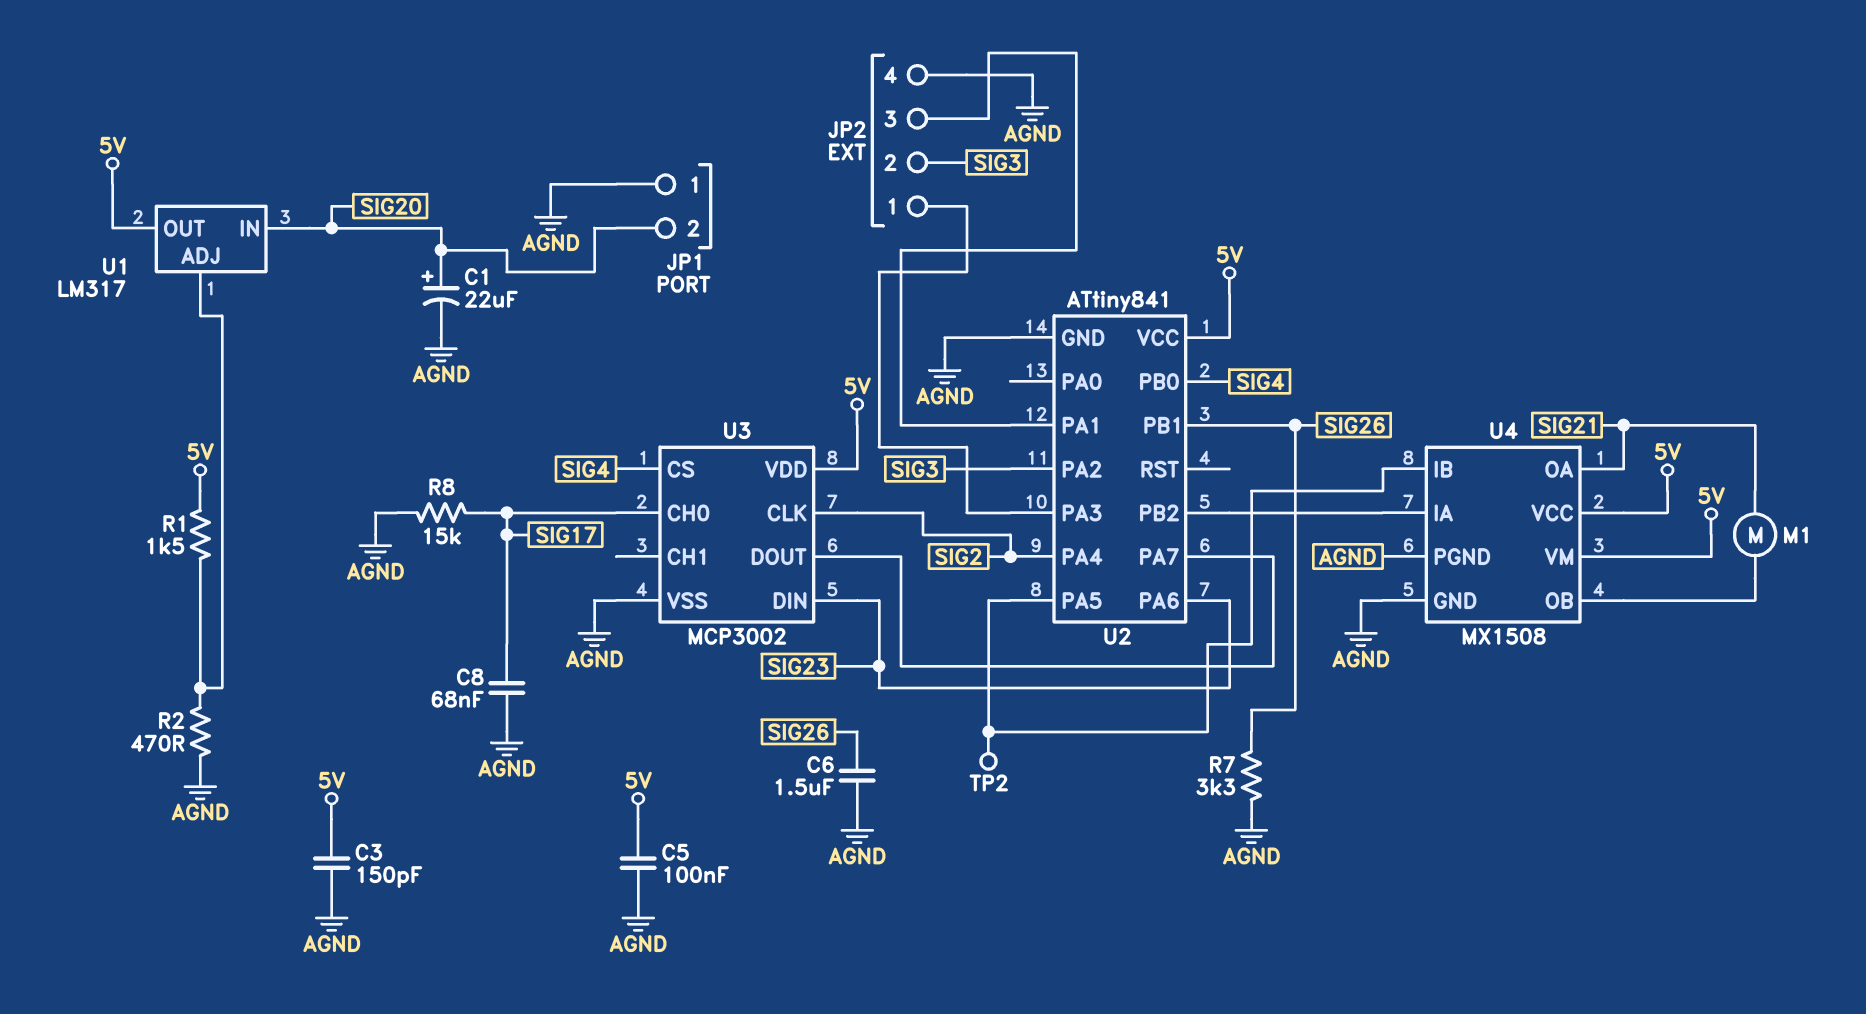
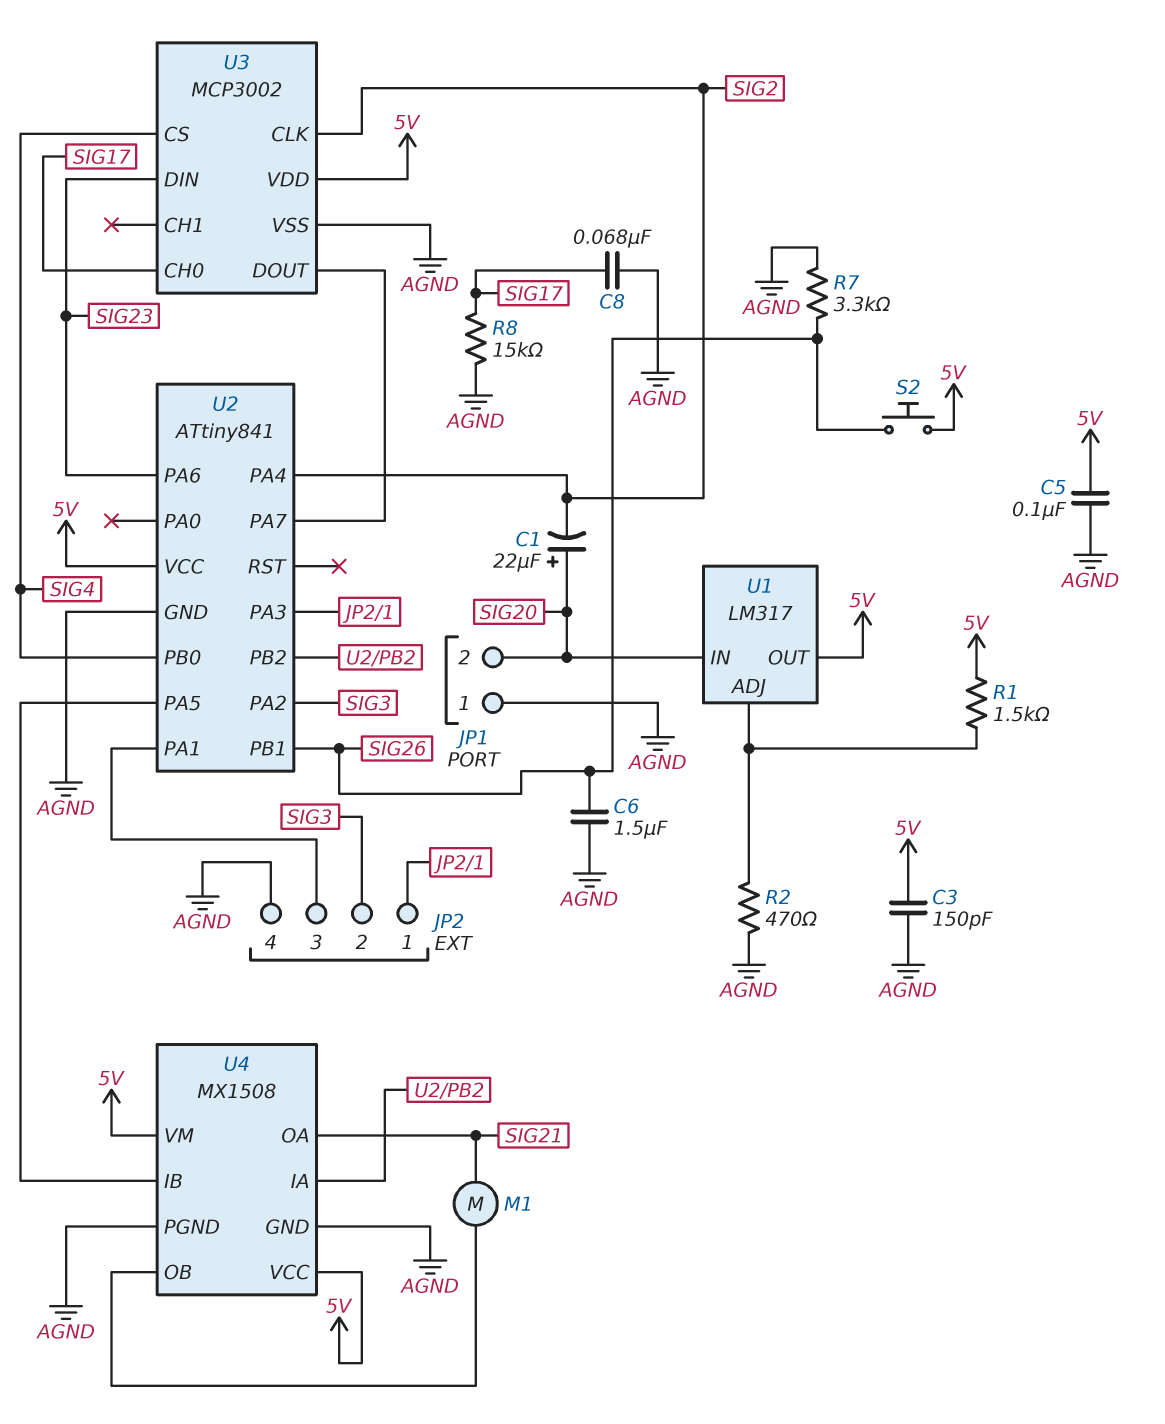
C1: 22uF (plus SIG20, minus AGND) -> 22uF (plus SIG20, minus SIG2)
S2: none -> button (5V, SIG26)
TP2: test point (U2/PA5) -> none

